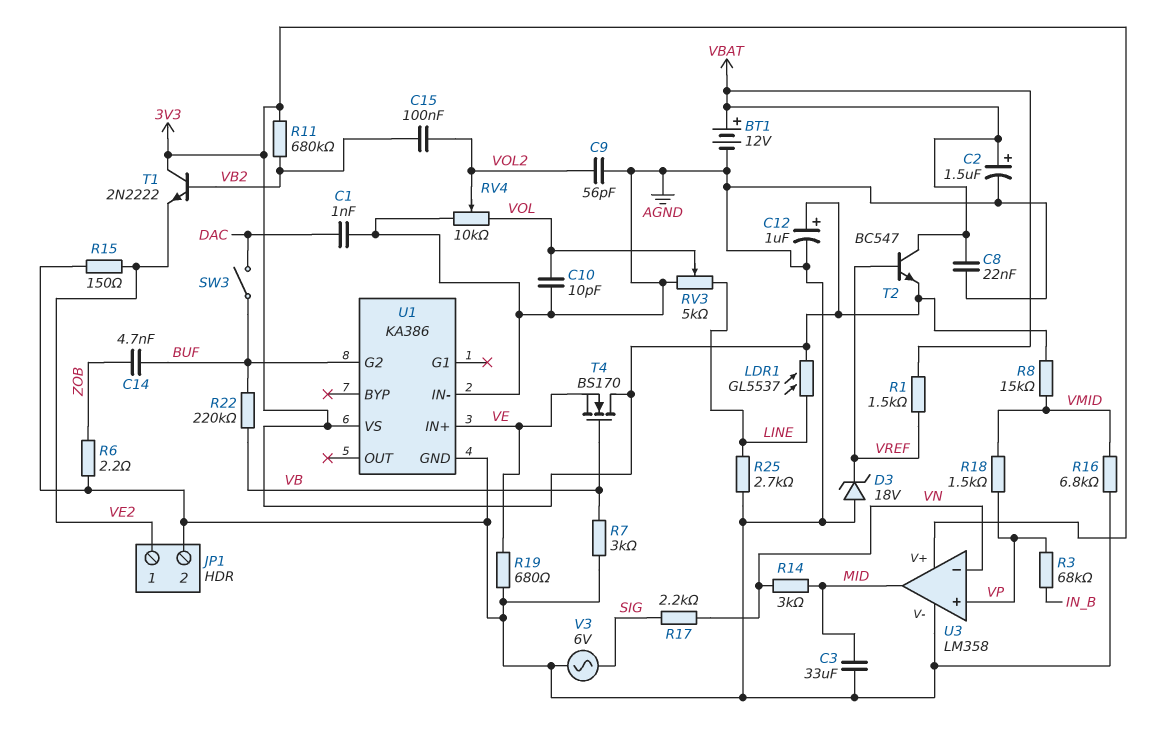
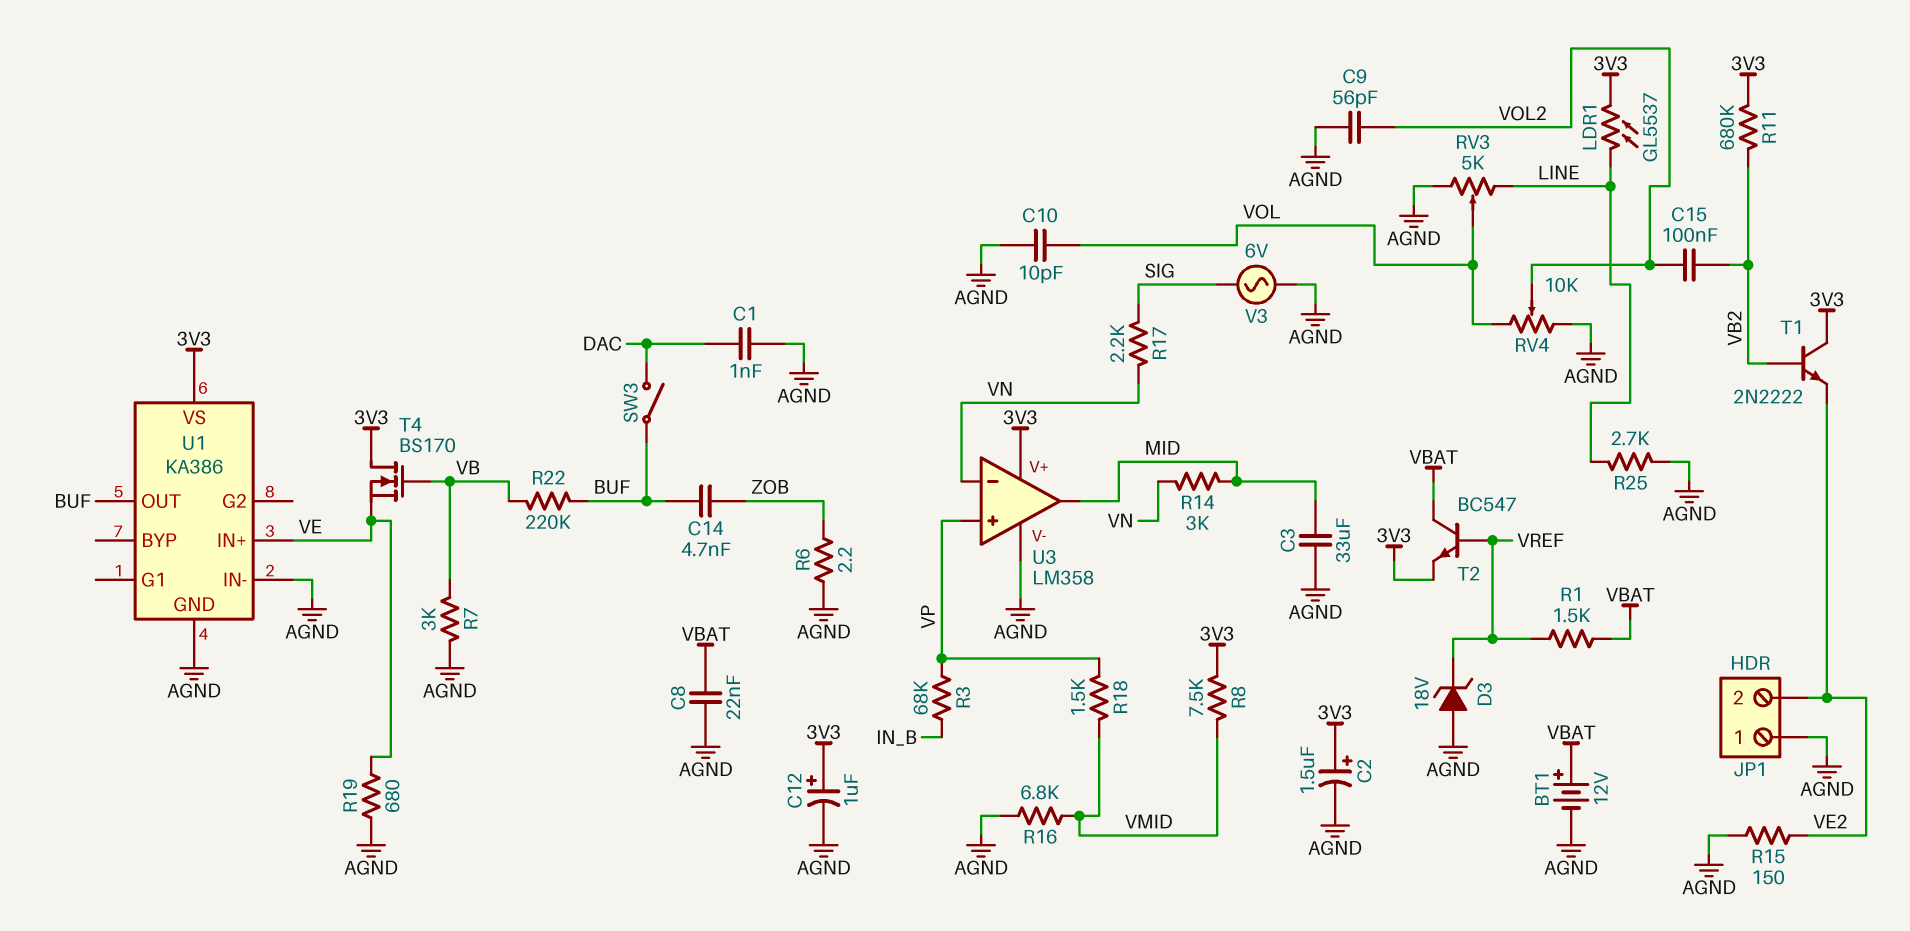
C2: 1.5uF (plus VBAT, minus AGND) -> 1.5uF (plus 3V3, minus AGND)
JP1 pin 1: VE2 -> AGND
JP1 pin 2: AGND -> VE2
R8: 15k (3V3, VMID) -> 7.5k (3V3, VMID)
U1 pin G2: BUF -> none
U1 pin OUT: none -> BUF

